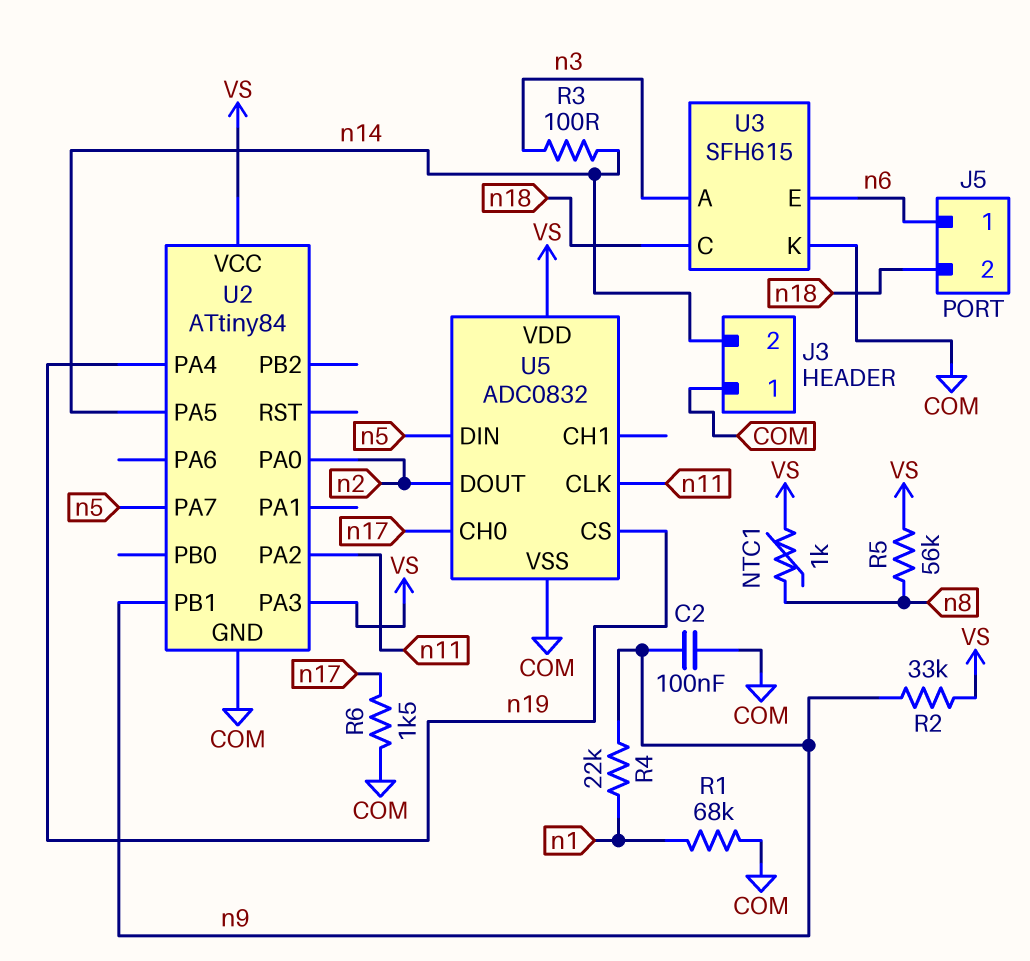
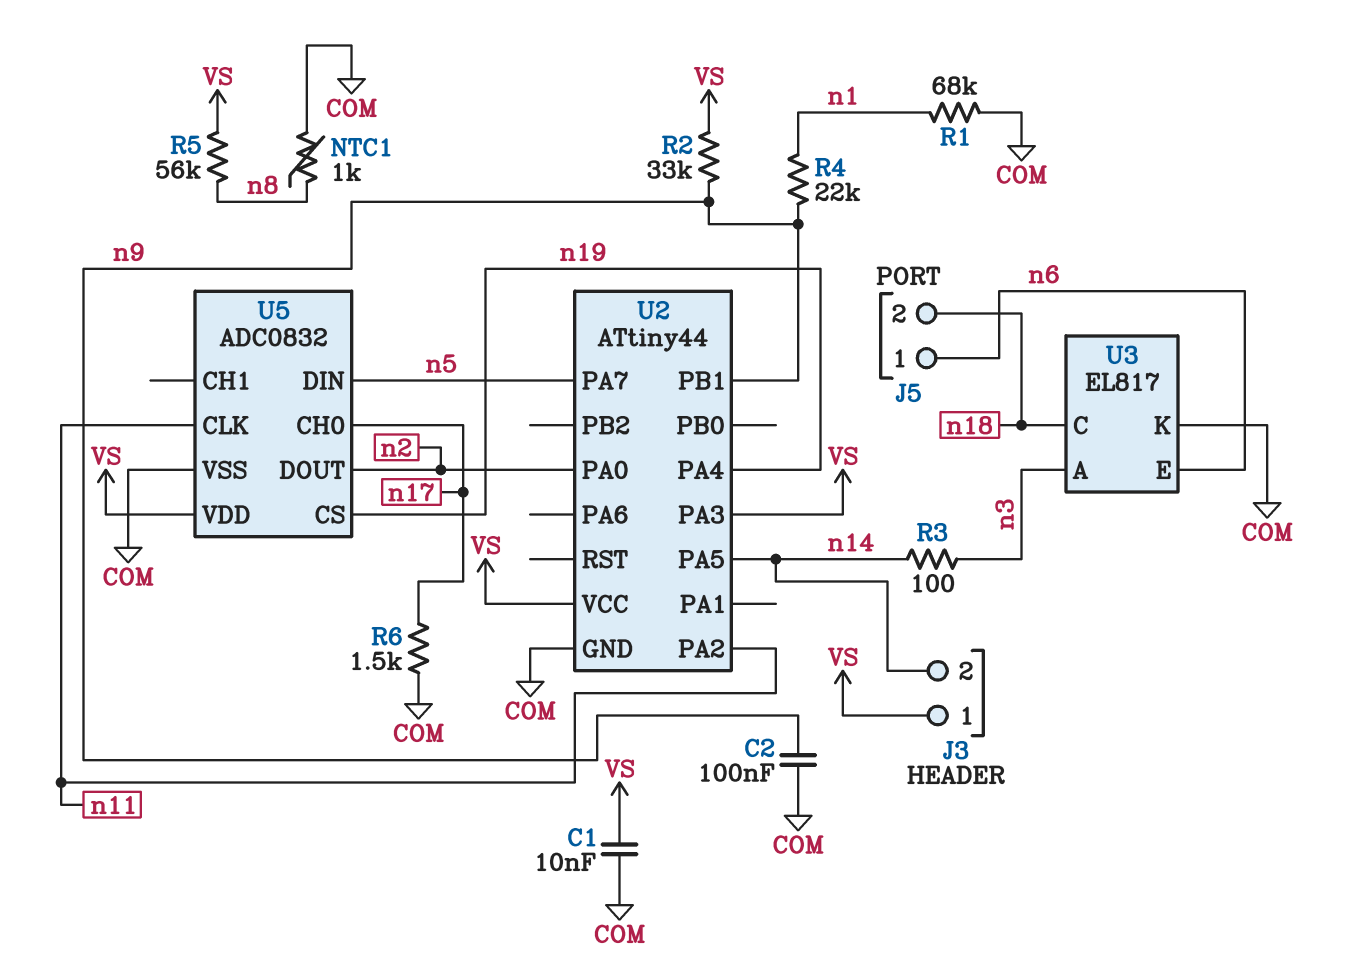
C1: none -> 10nF (COM, VS)
J3 pin 1: COM -> VS
NTC1: 1k (VS, n8) -> 1k (COM, n8)
U2: ATtiny84 -> ATtiny44
U3: SFH615 -> EL817

